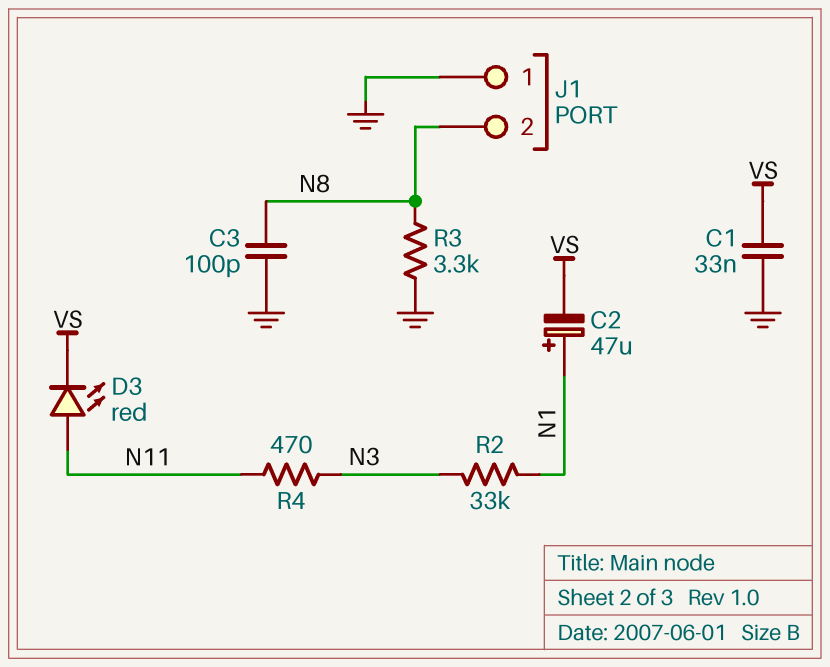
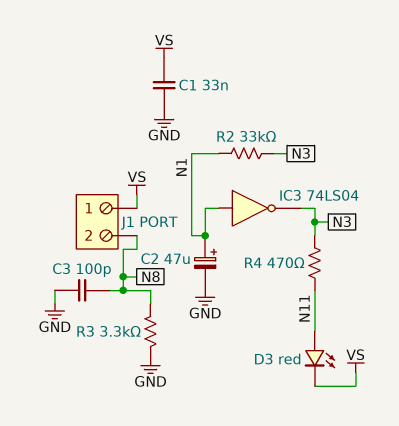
C2: 47uF (plus N1, minus VS) -> 47uF (plus N1, minus GND)
IC3: none -> NOT 74LS04 (in N1, out N3)
J1 pin 1: GND -> VS

